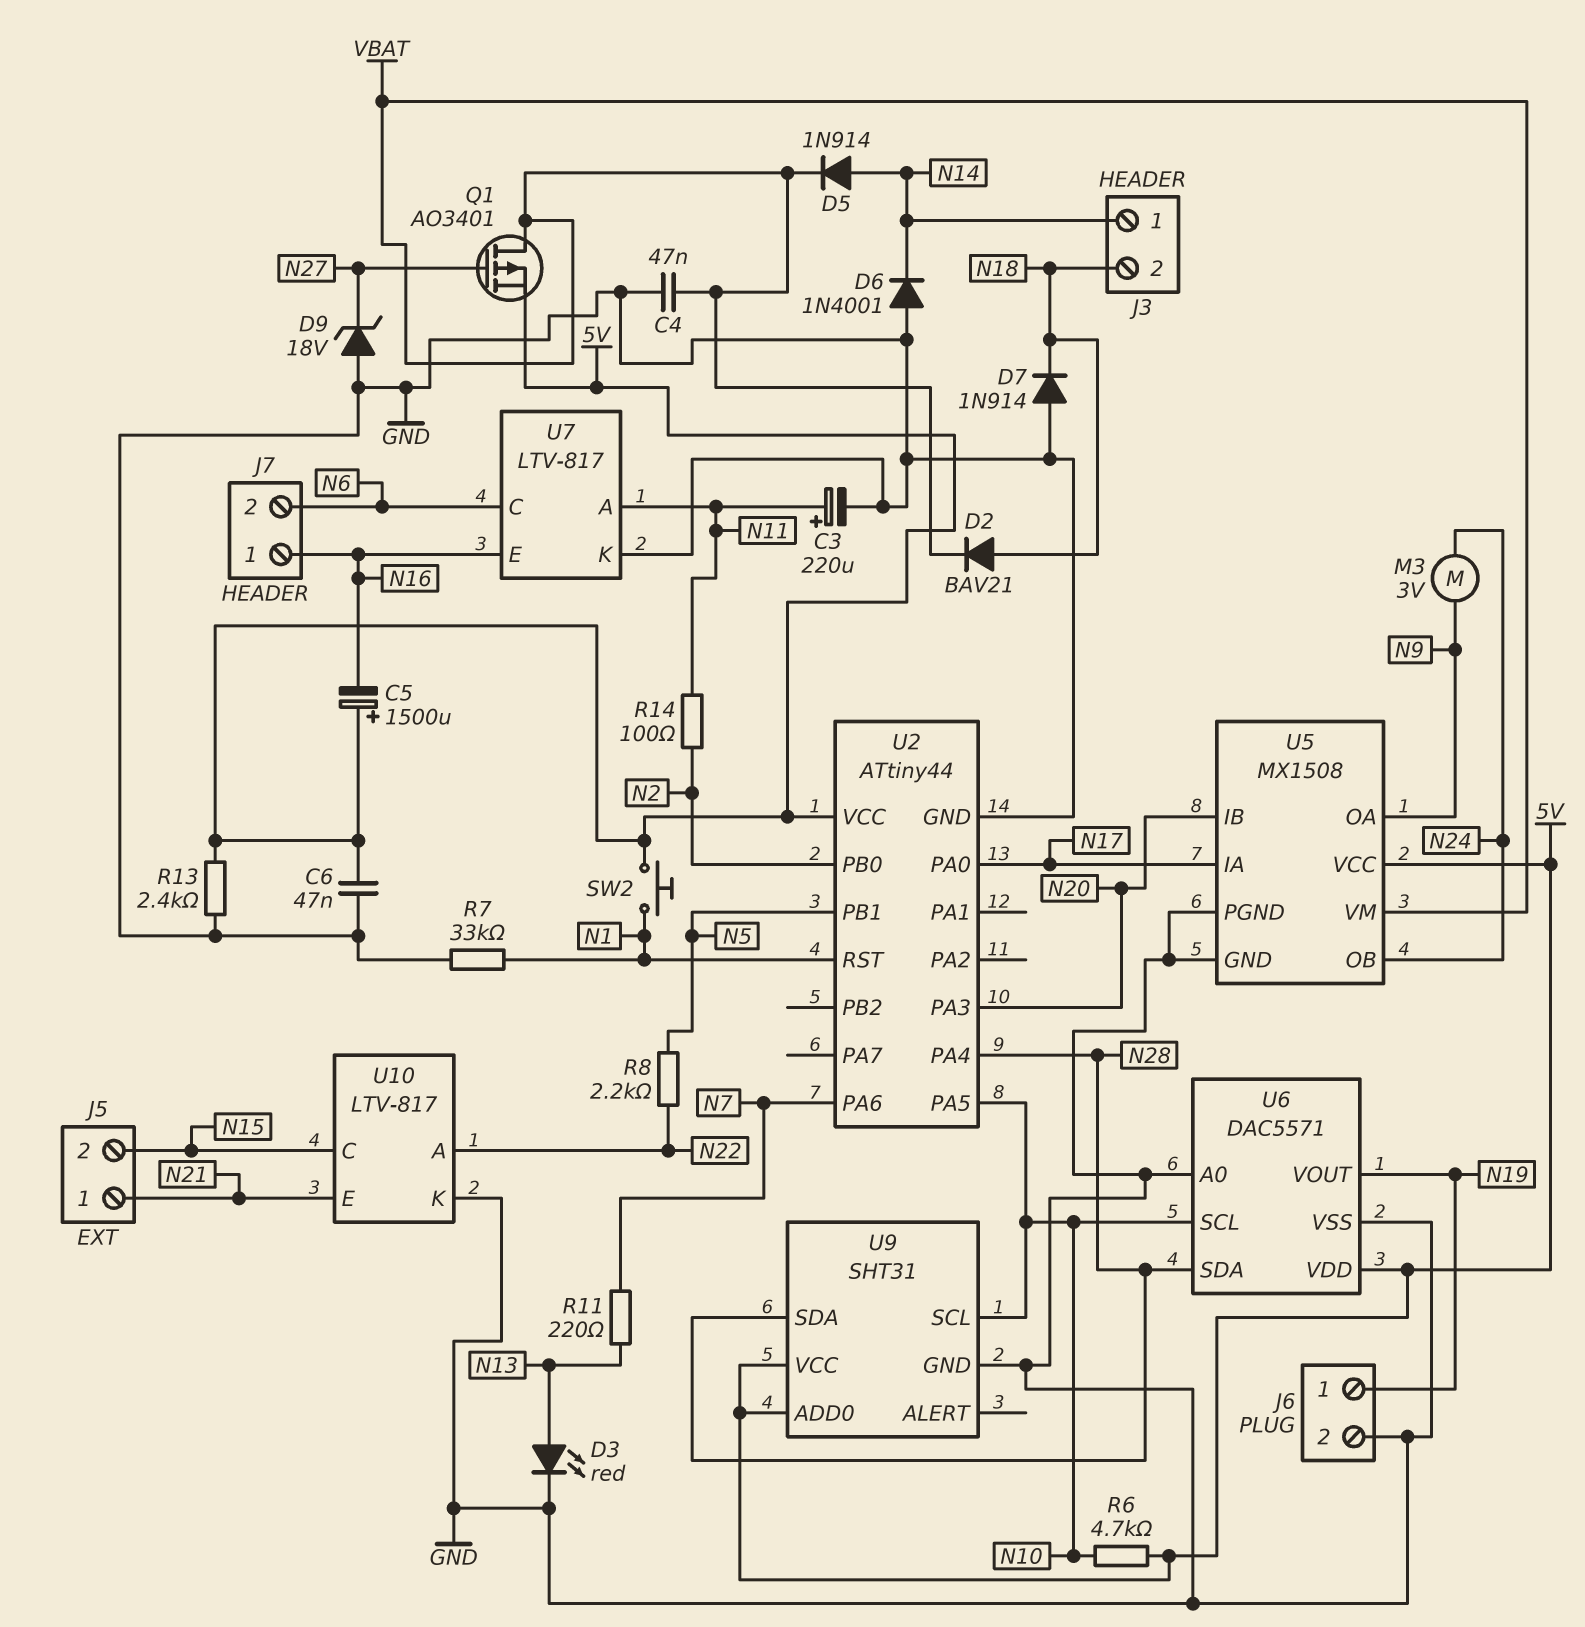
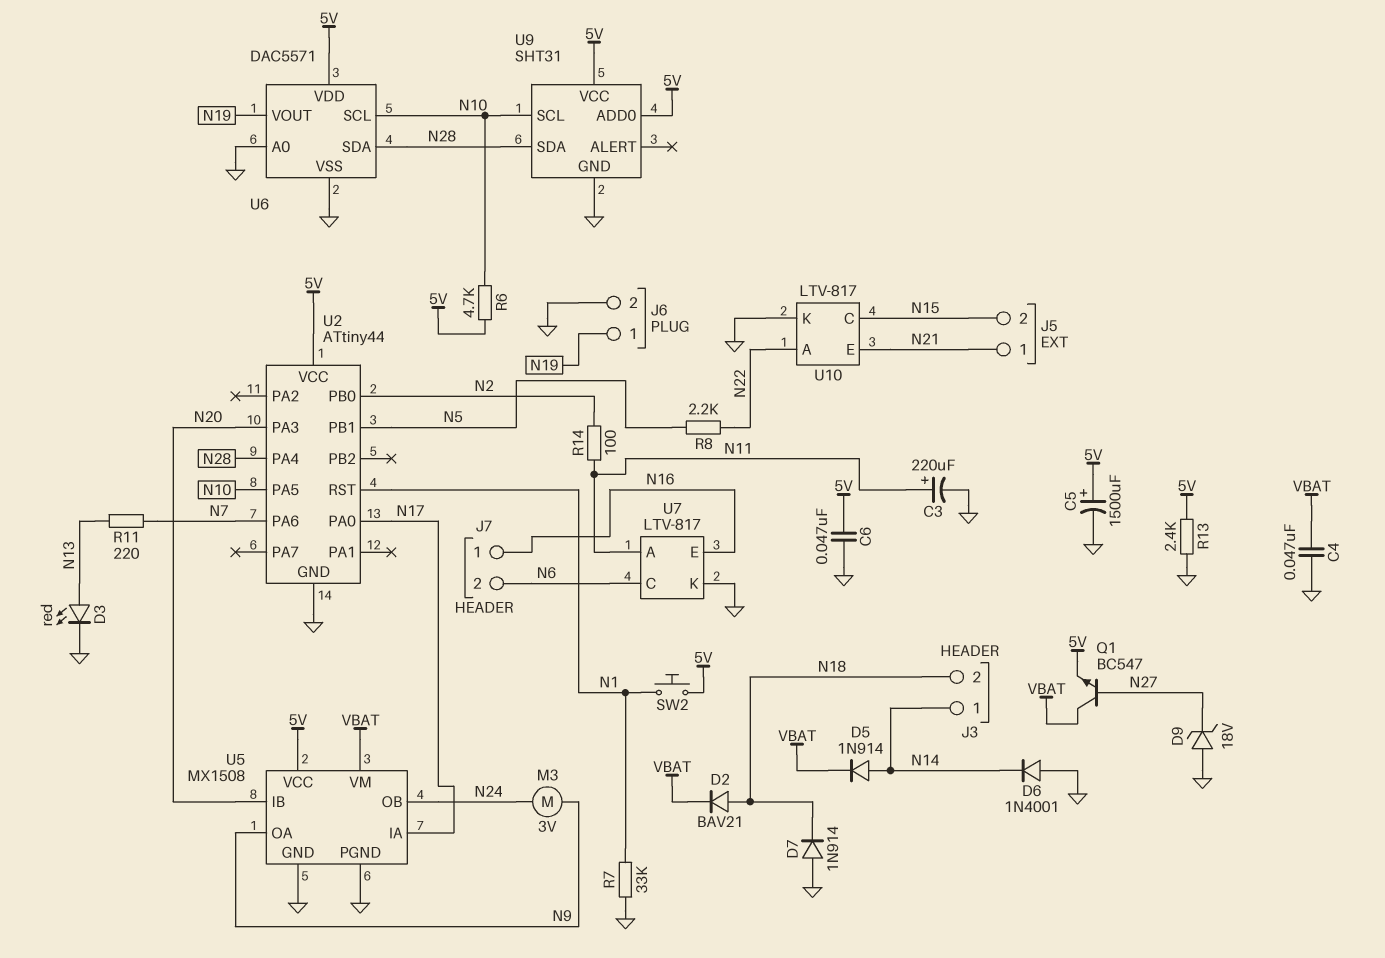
C5: 1500uF (plus 5V, minus N16) -> 1500uF (plus 5V, minus GND)
Q1: PMOS AO3401 (G N27, D VBAT, S 5V) -> NPN BC547 (B N27, C VBAT, E 5V)

